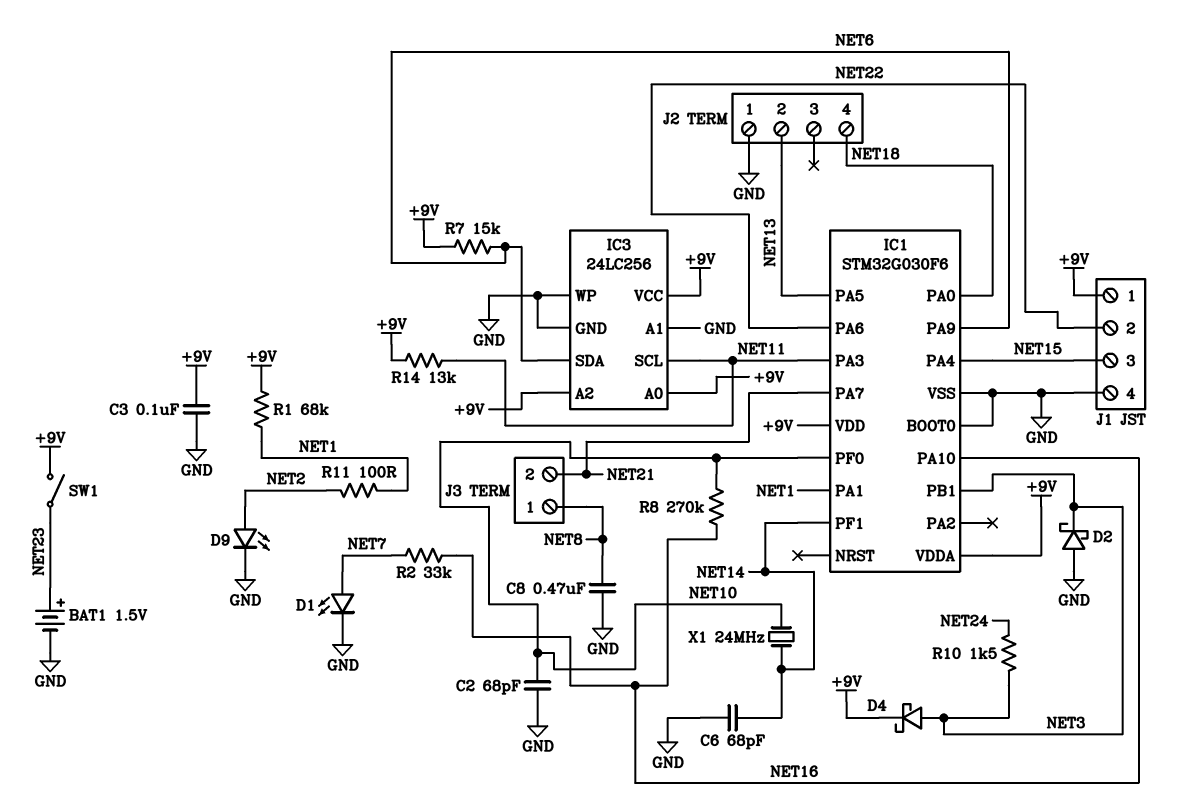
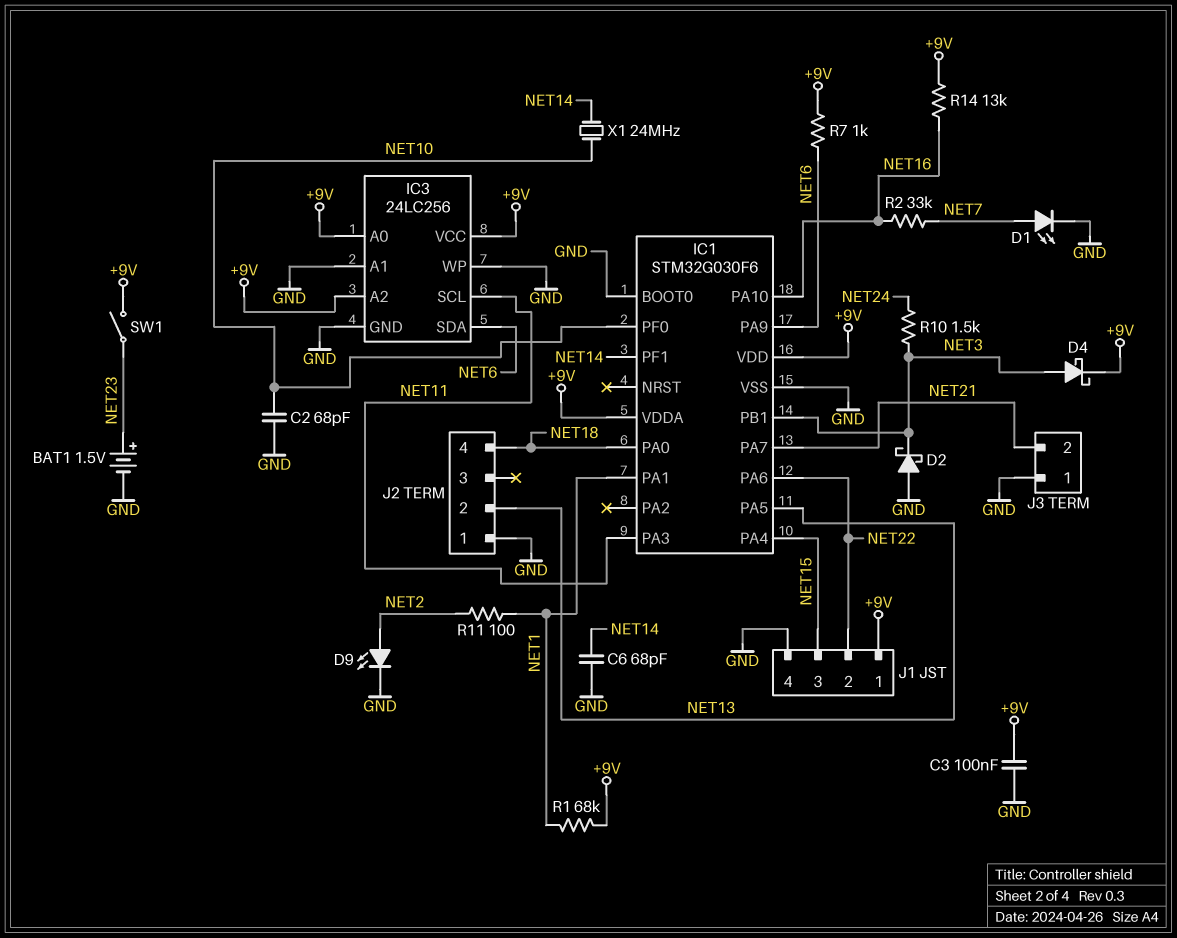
C8: 470nF (GND, NET8) -> none
J3 pin 1: NET8 -> GND
R7: 15k (+9V, NET6) -> 1k (+9V, NET6)
R8: 270k (NET10, NET16) -> none
R14: 13k (+9V, NET11) -> 13k (+9V, NET16)

